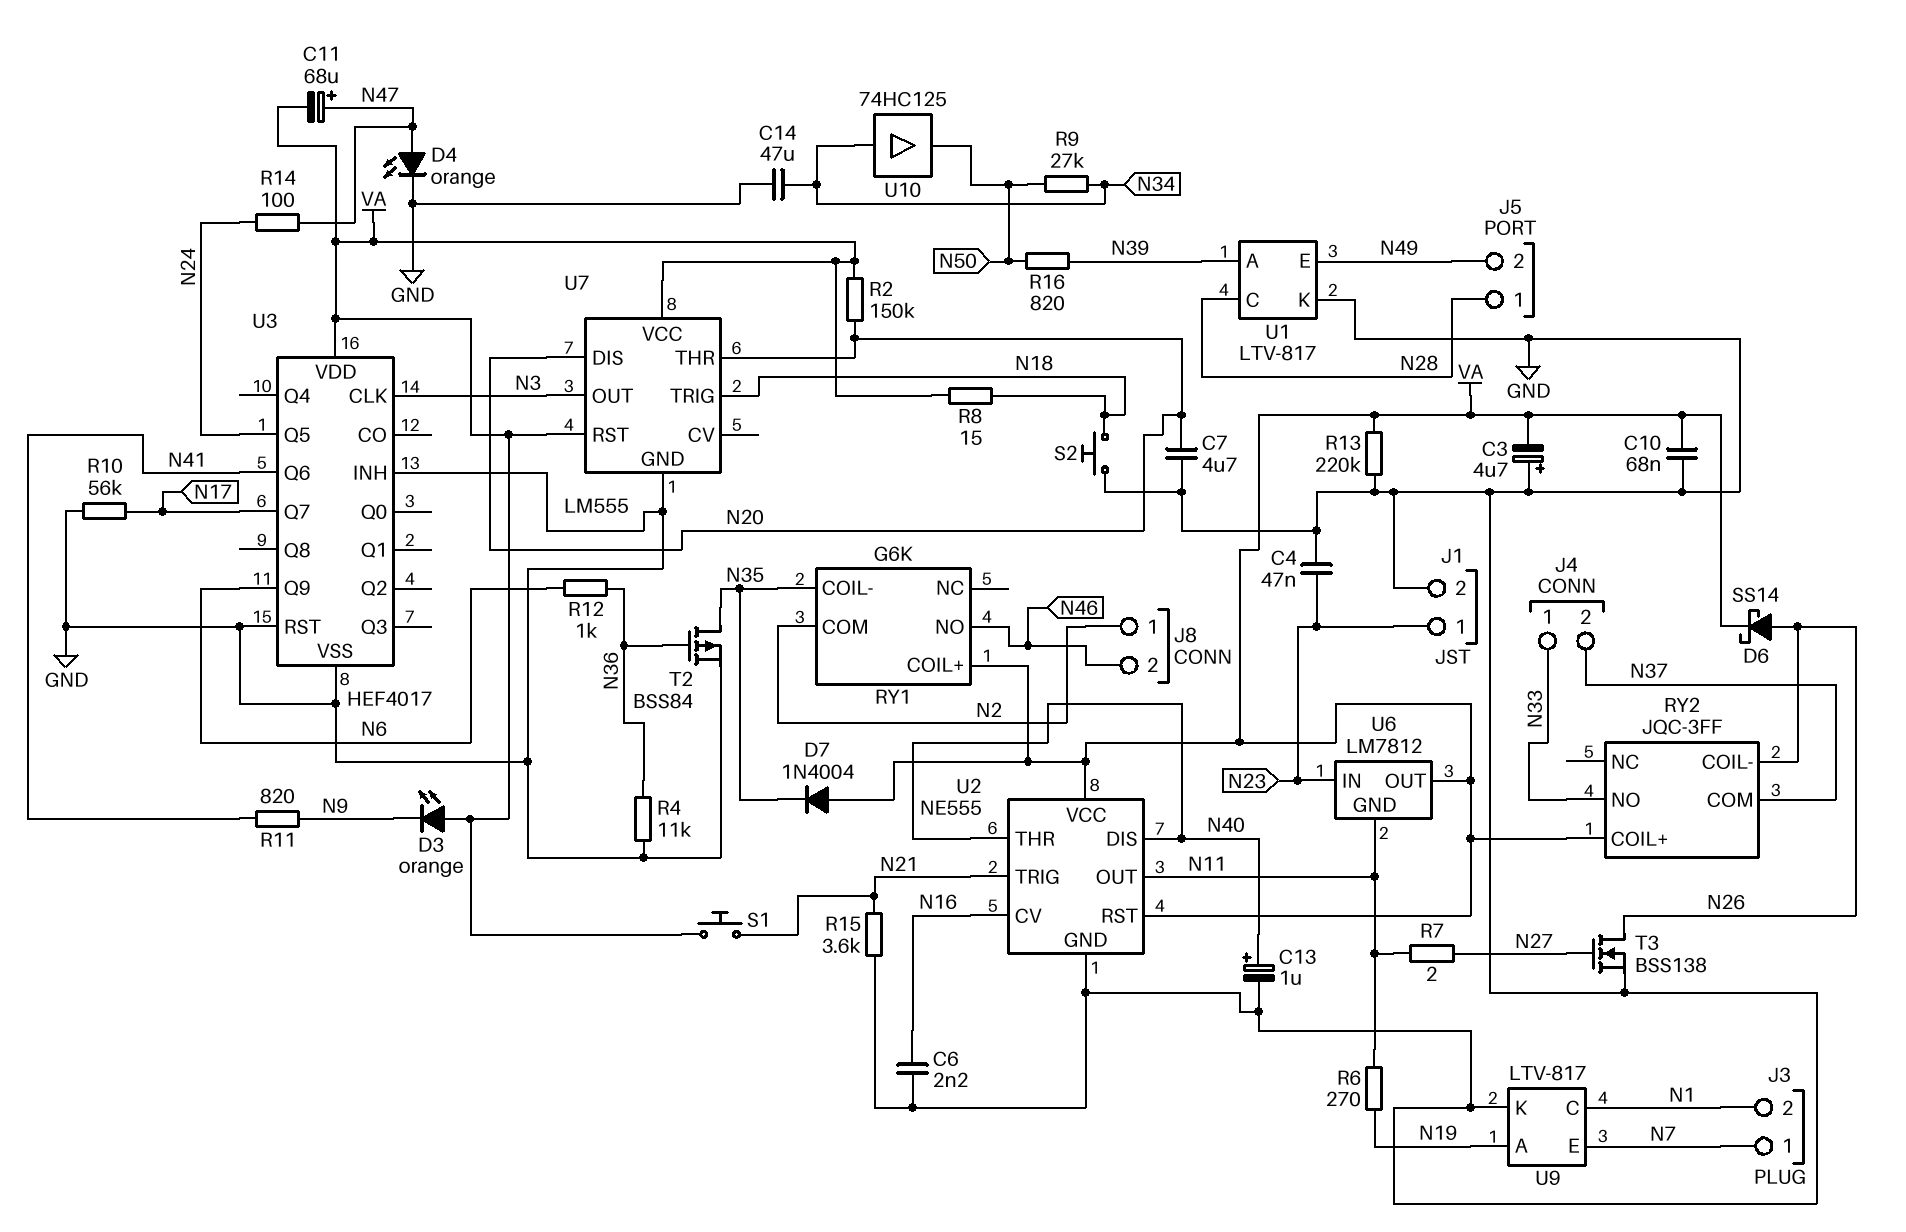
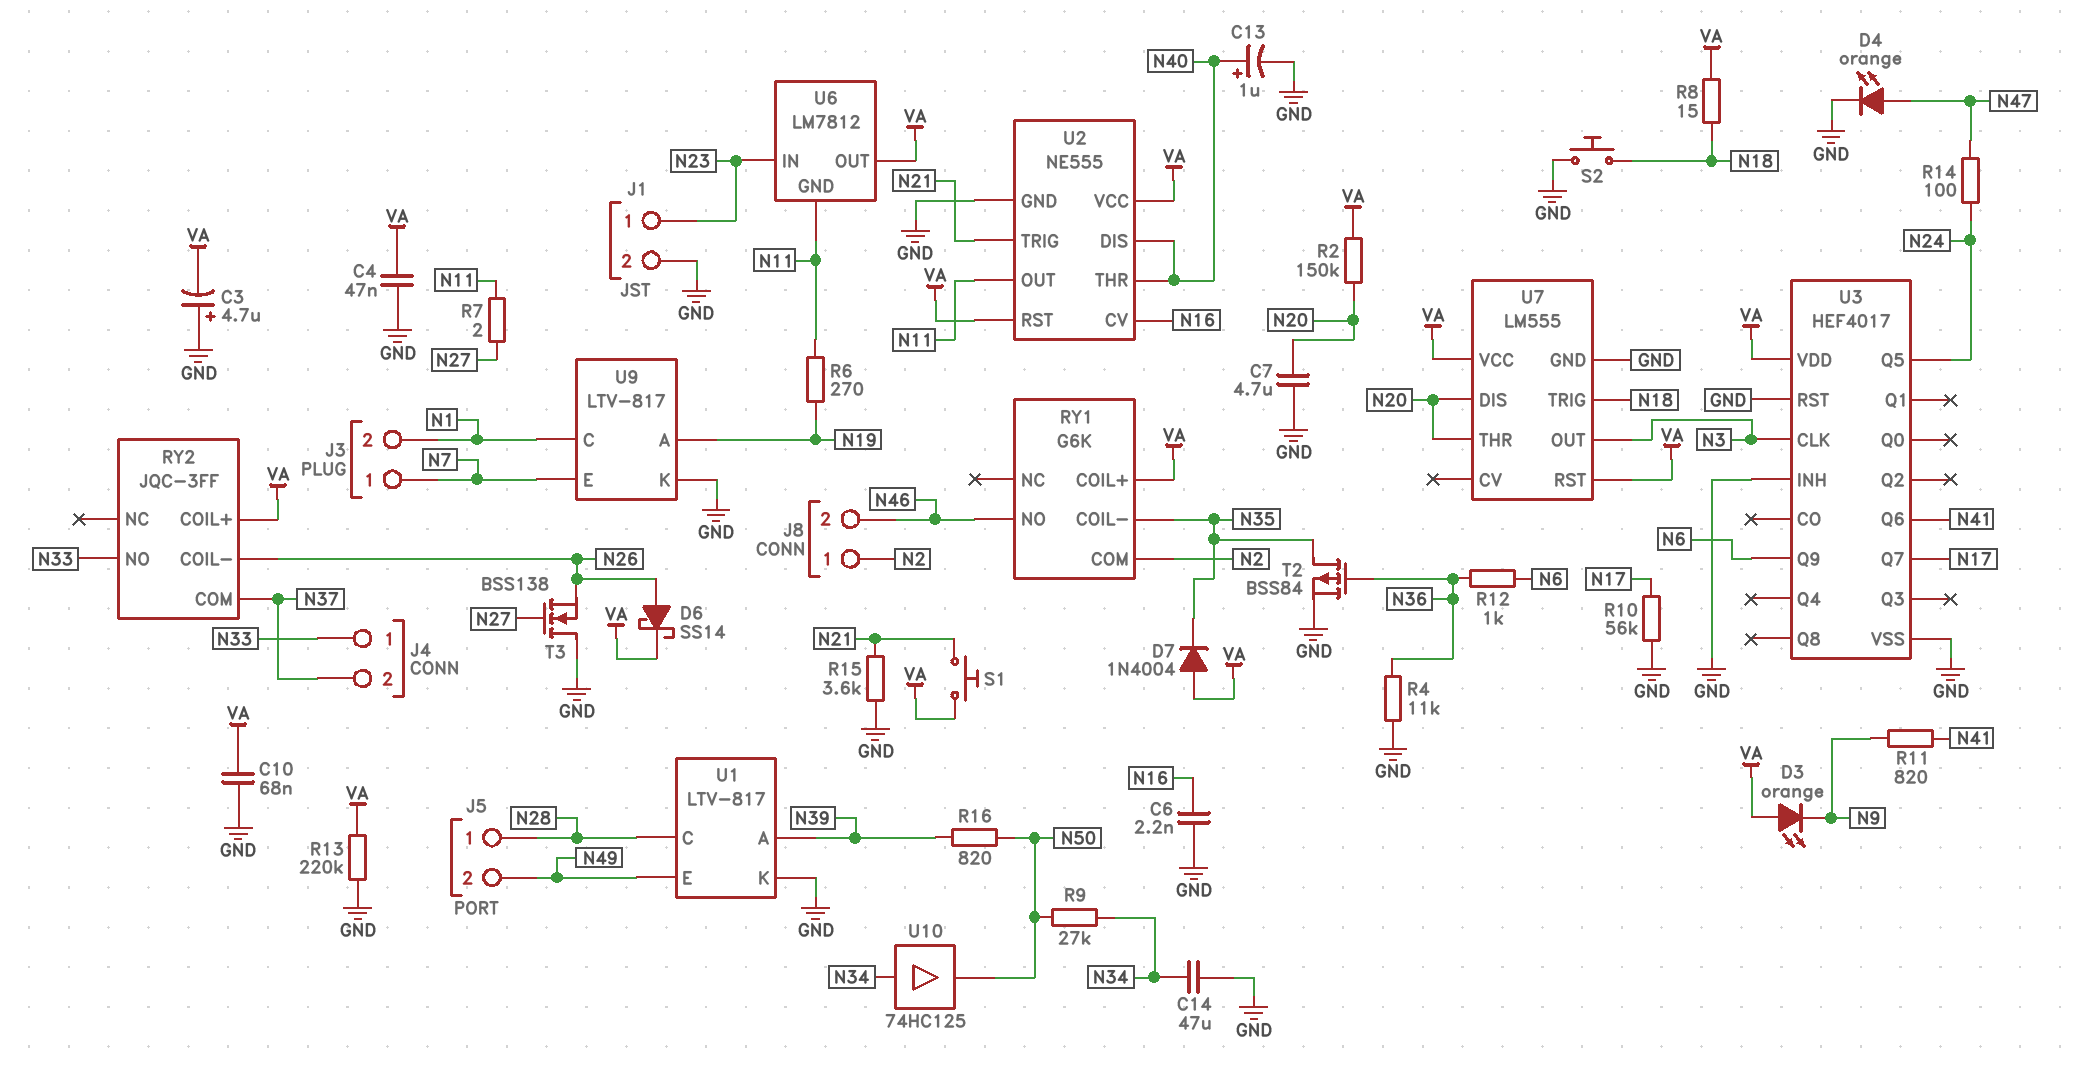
C4: 47nF (GND, N23) -> 47nF (GND, VA)
C11: 68uF (plus N47, minus VA) -> none
T3: NMOS BSS138 (G N27, D N26, S GND) -> NMOS BSS138 (G N27, D GND, S N26)

